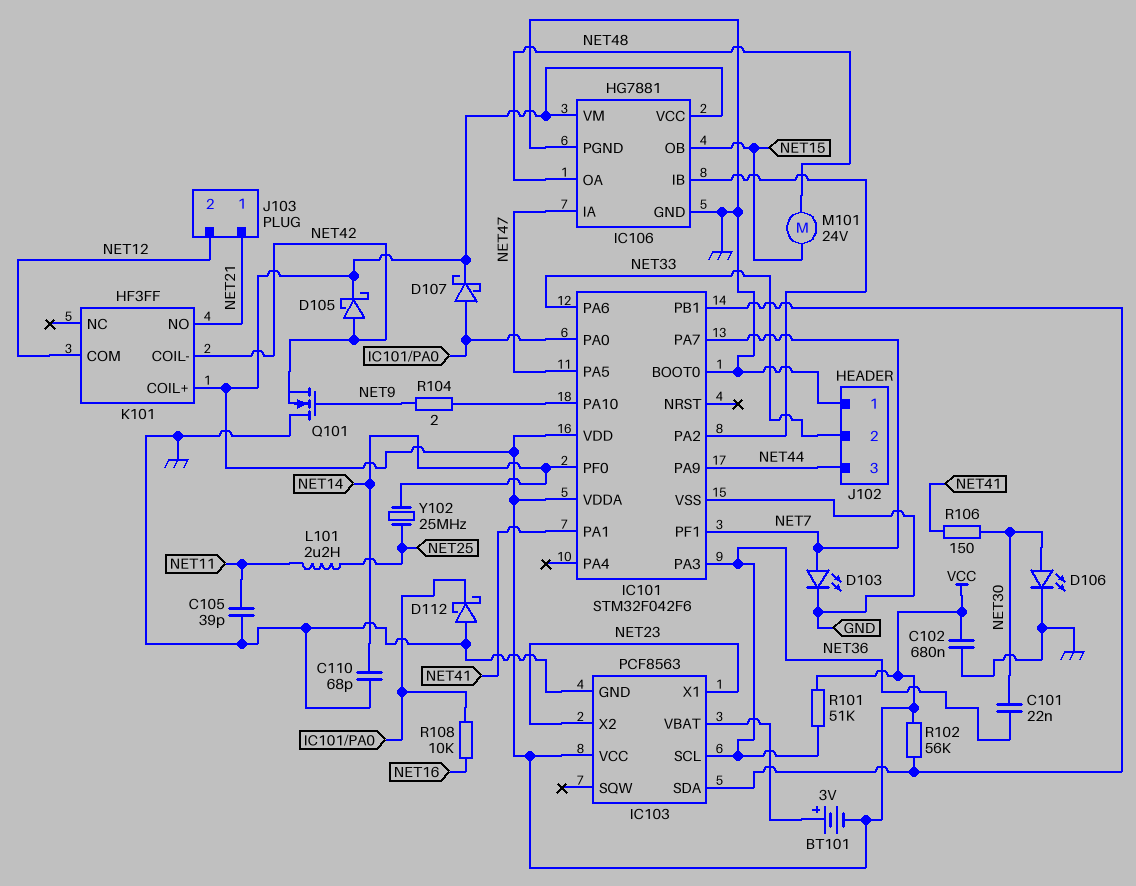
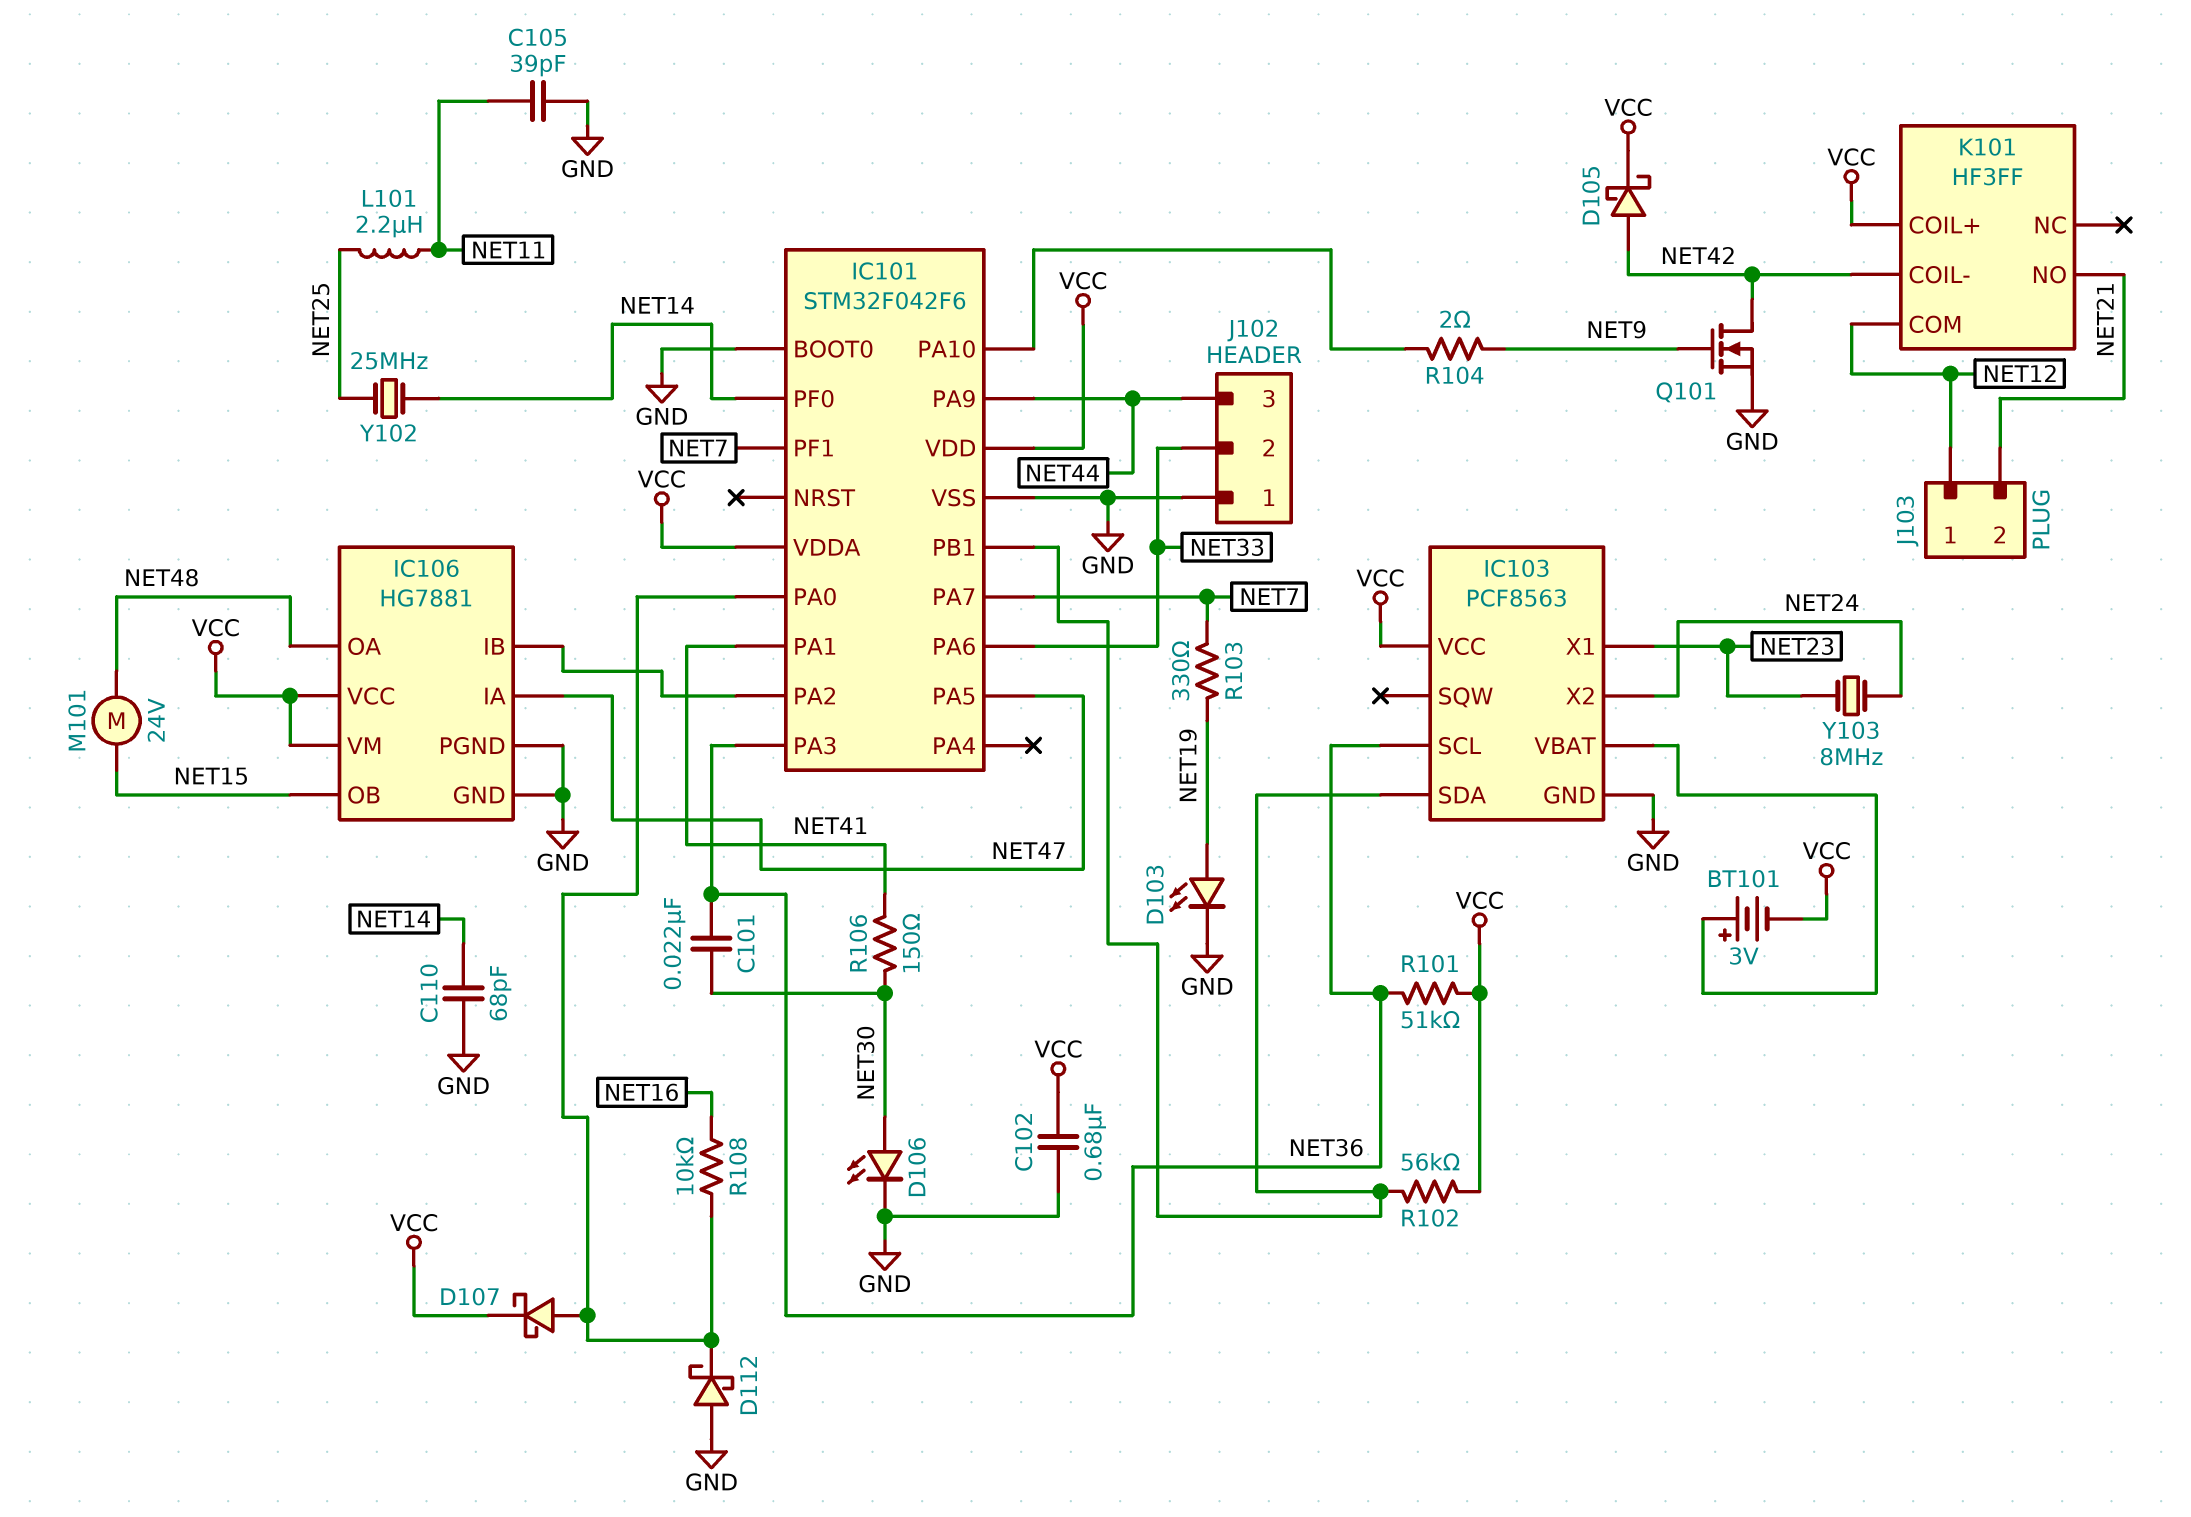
D103: LED (A NET7, K GND) -> LED (A NET19, K GND)
IC103 pin X2: NET23 -> NET24
J103 pin 1: NET21 -> NET12
J103 pin 2: NET12 -> NET21
Q101: NMOS (G NET9, D GND, S NET42) -> NMOS (G NET9, D NET42, S GND)
R103: none -> 330 (NET7, NET19)
Y103: none -> 8MHz (NET23, NET24)

